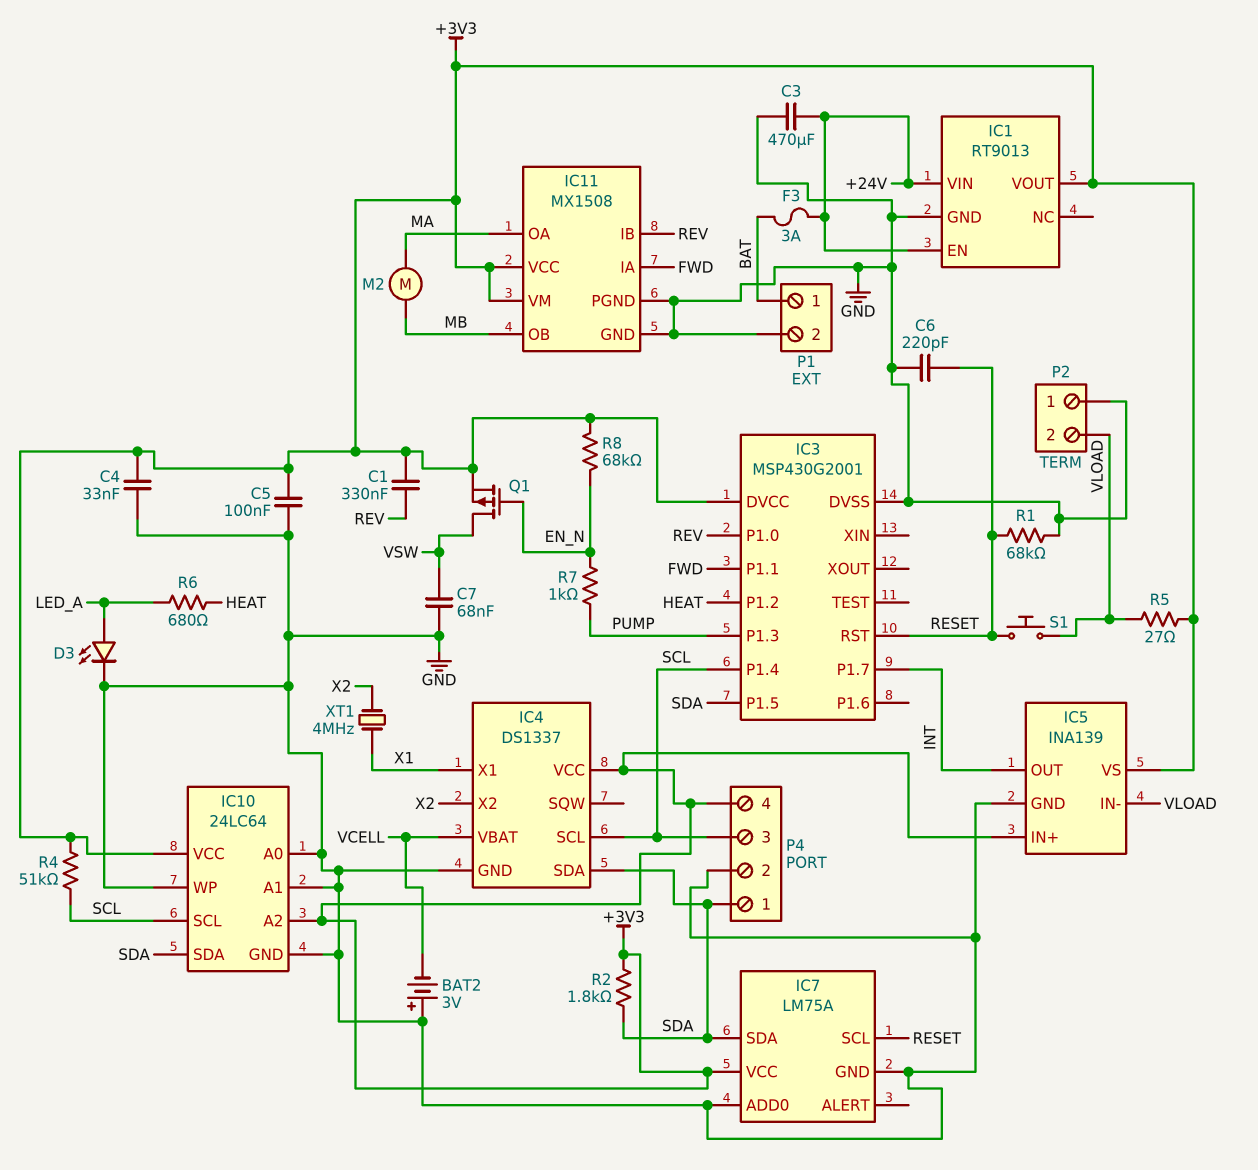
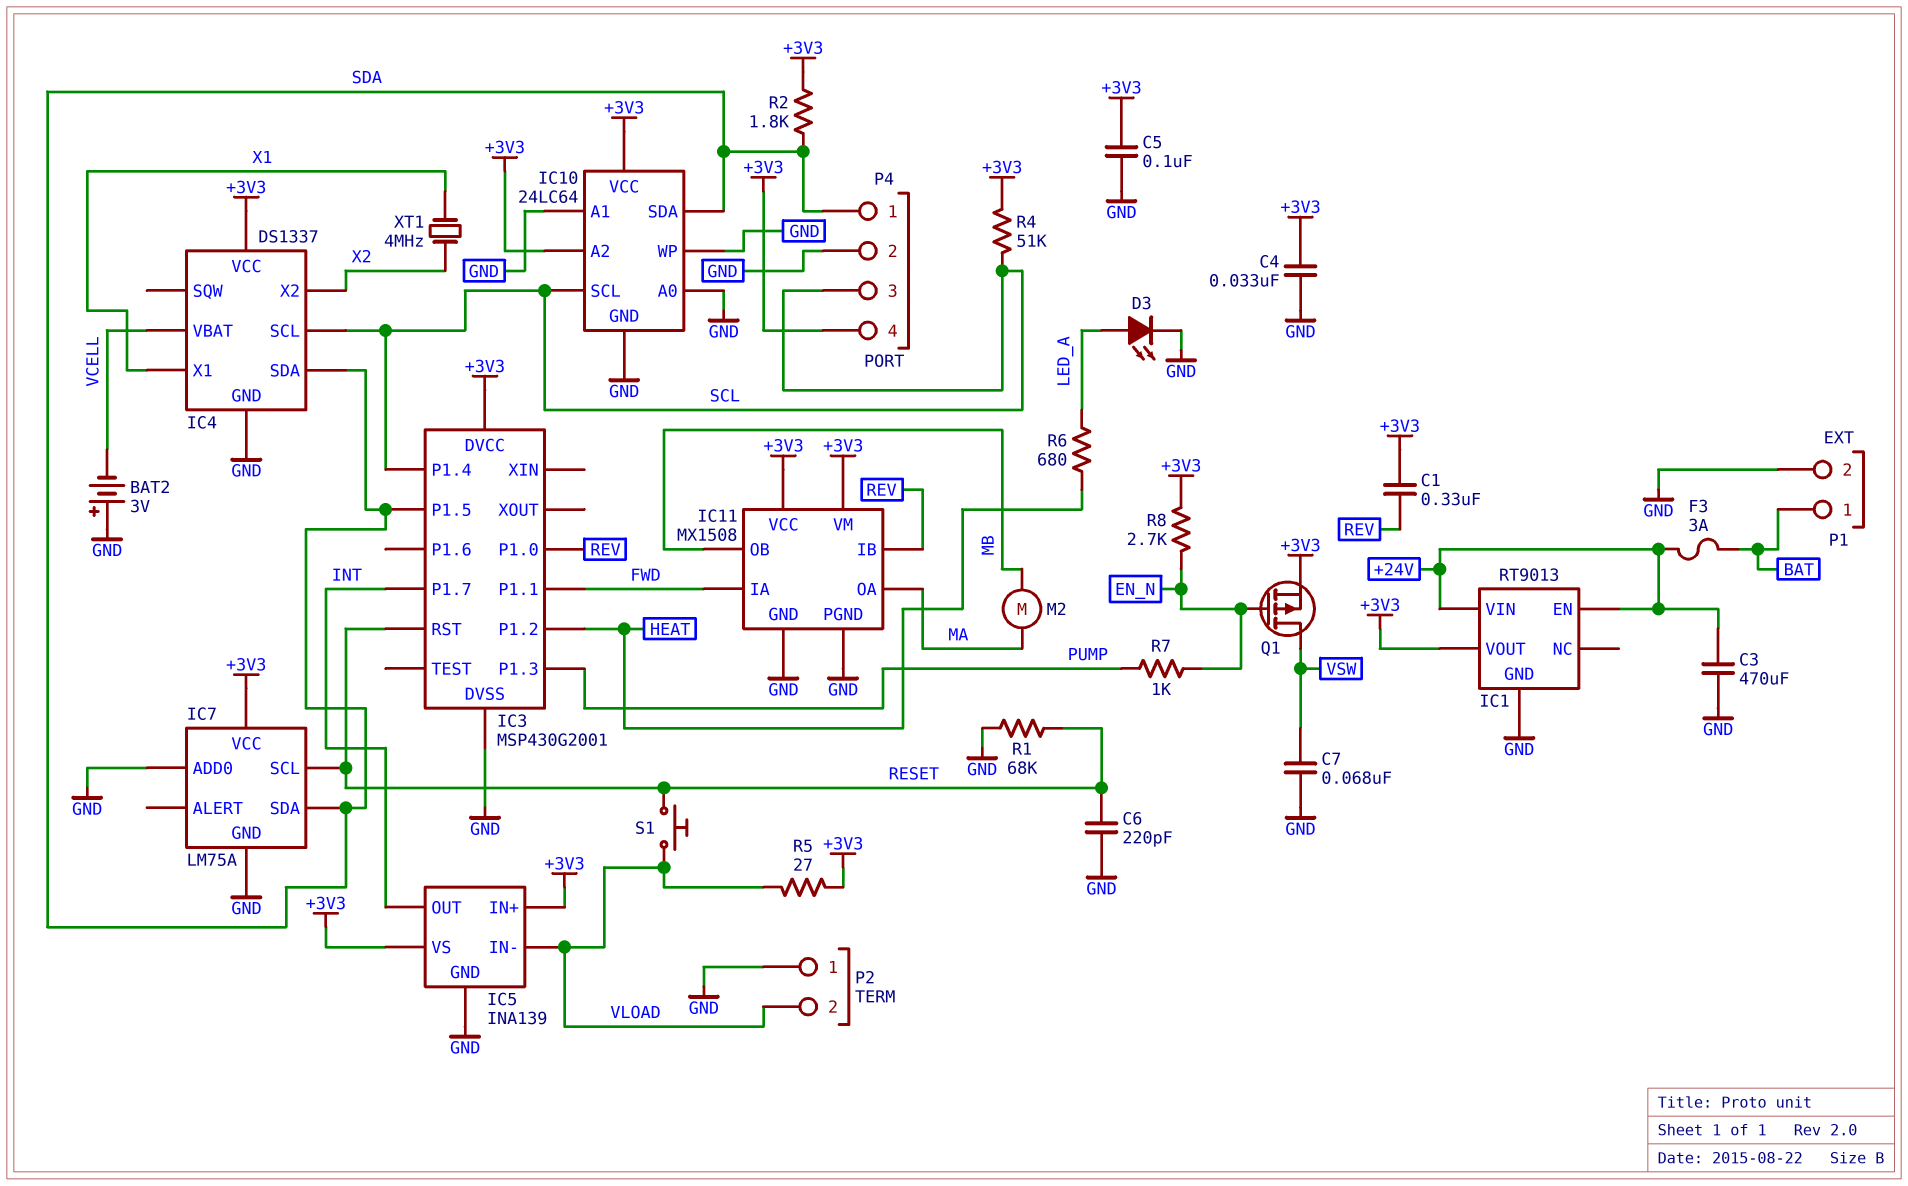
R8: 68k (+3V3, EN_N) -> 2.7k (+3V3, EN_N)

